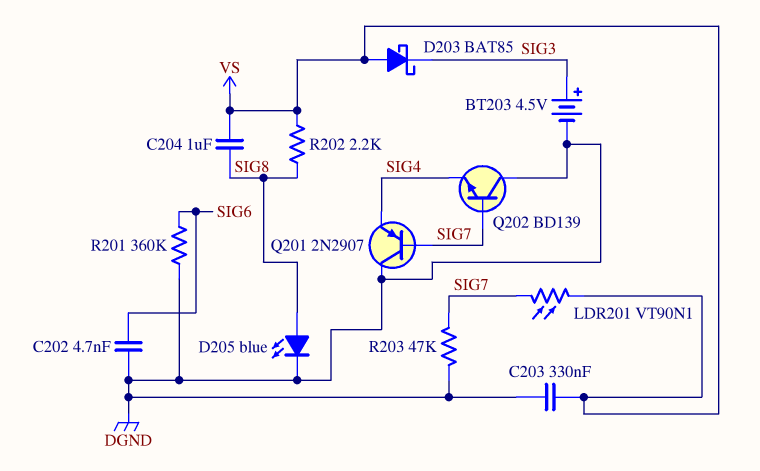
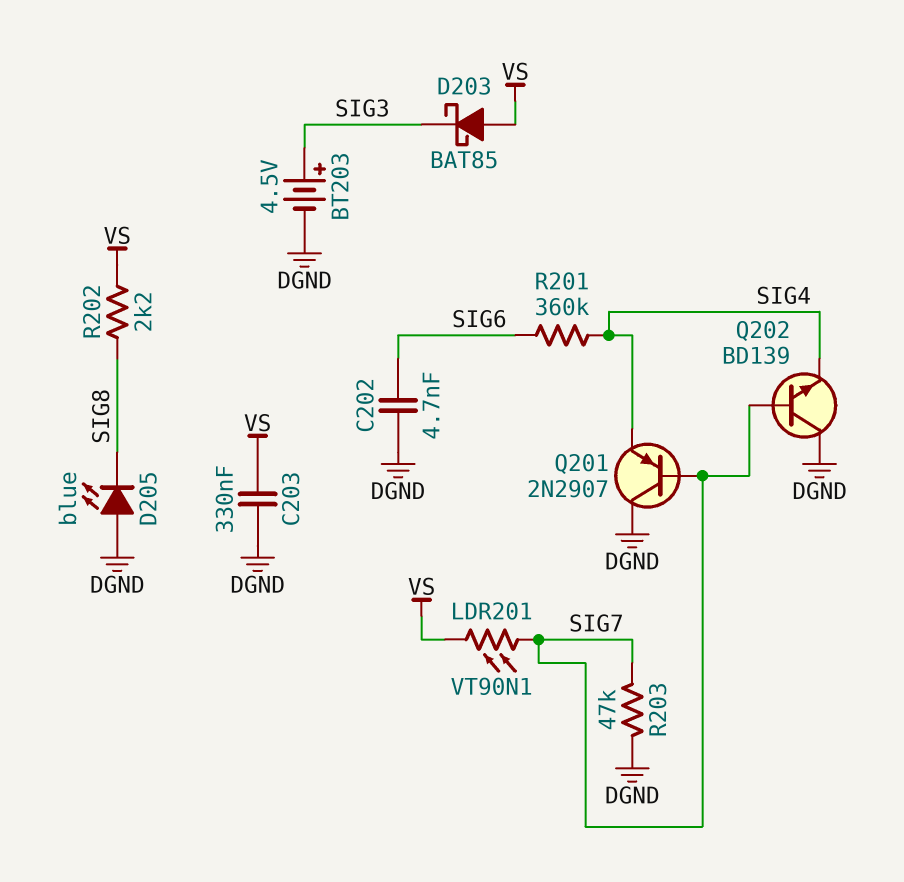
C204: 1uF (SIG8, VS) -> none
D205: LED blue (A SIG8, K DGND) -> LED blue (A DGND, K SIG8)
R201: 360k (DGND, SIG6) -> 360k (SIG4, SIG6)

